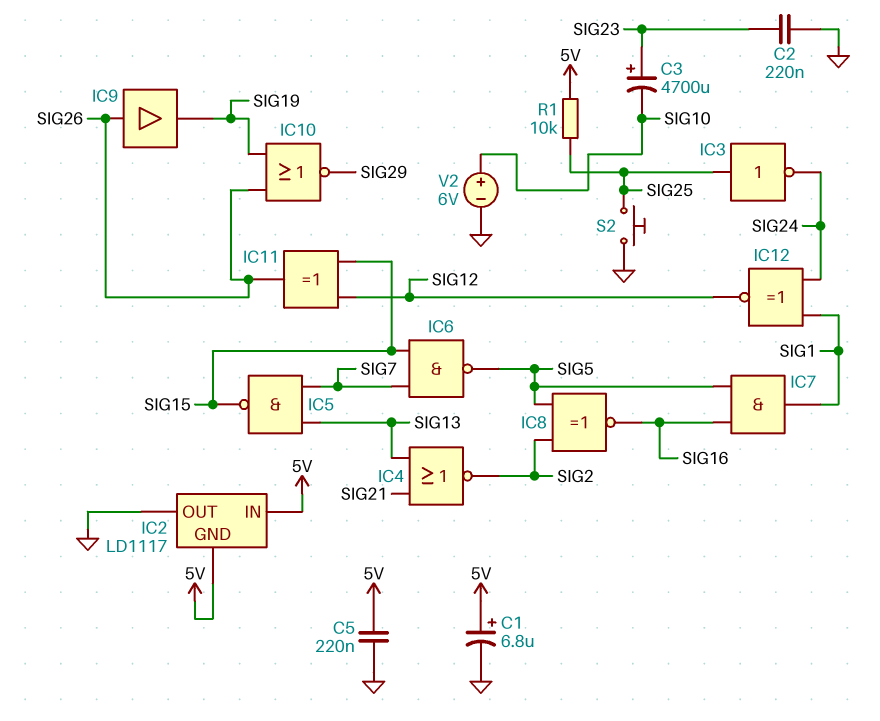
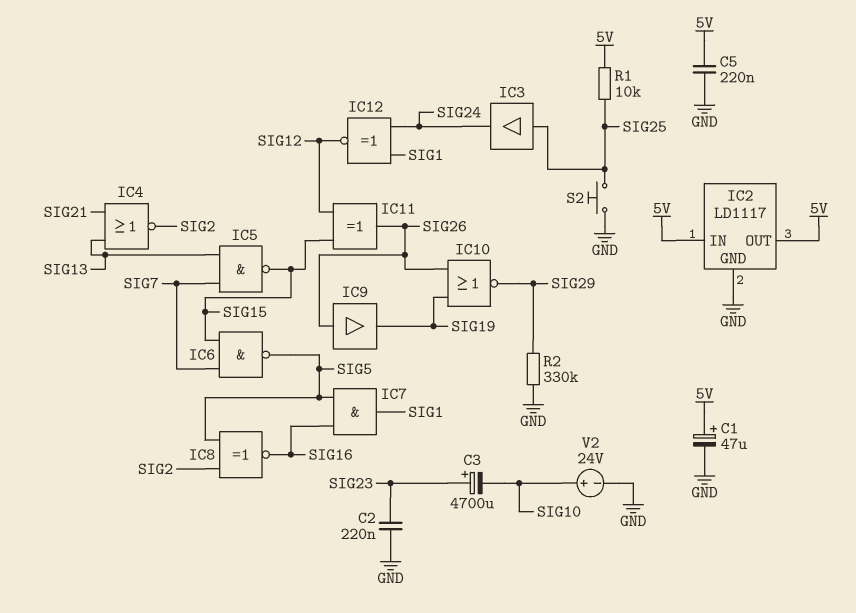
C1: 6.8uF (plus 5V, minus GND) -> 47uF (plus 5V, minus GND)
IC2 pin GND: 5V -> GND
IC2 pin OUT: GND -> 5V
IC3: NOT (in SIG25, out SIG24) -> buffer (in SIG25, out SIG24)
R2: none -> 330k (GND, SIG29)
V2: 6V (plus SIG10, minus GND) -> 24V (plus SIG10, minus GND)

